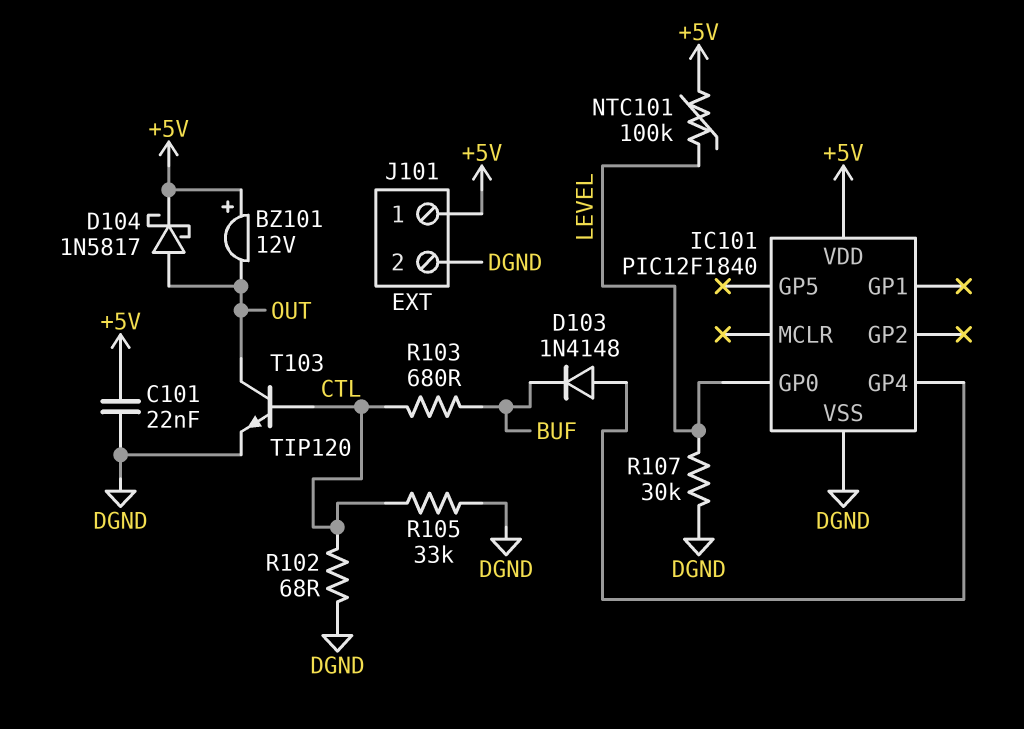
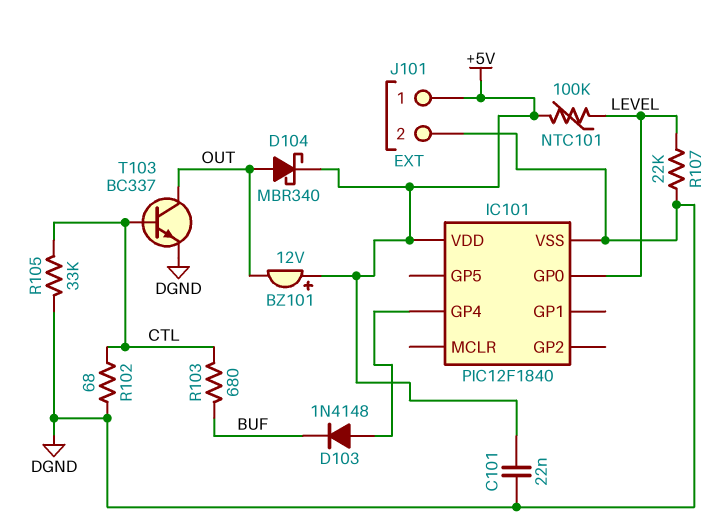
D104: schottky 1N5817 (A OUT, K +5V) -> schottky MBR340 (A OUT, K +5V)
R107: 30k (DGND, LEVEL) -> 22k (DGND, LEVEL)
T103: NPN TIP120 (B CTL, C OUT, E DGND) -> NPN BC337 (B CTL, C OUT, E DGND)

